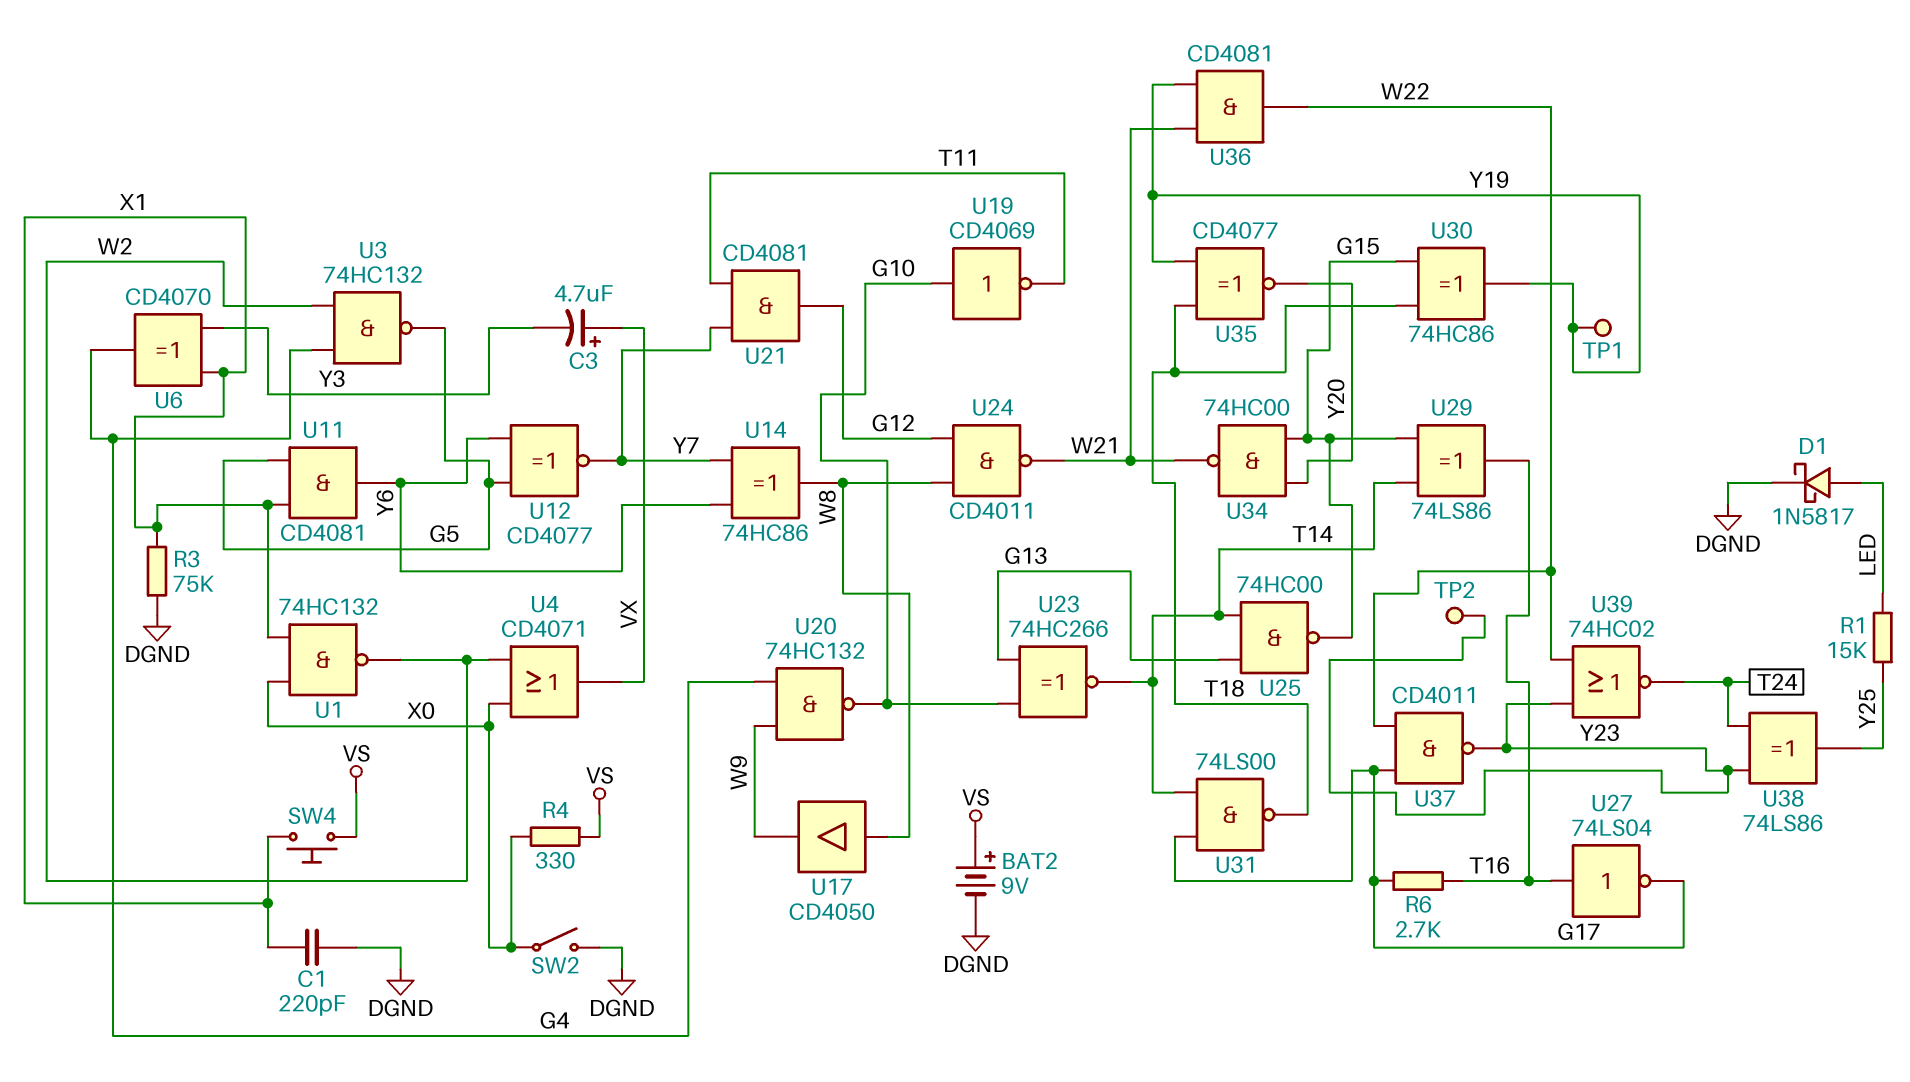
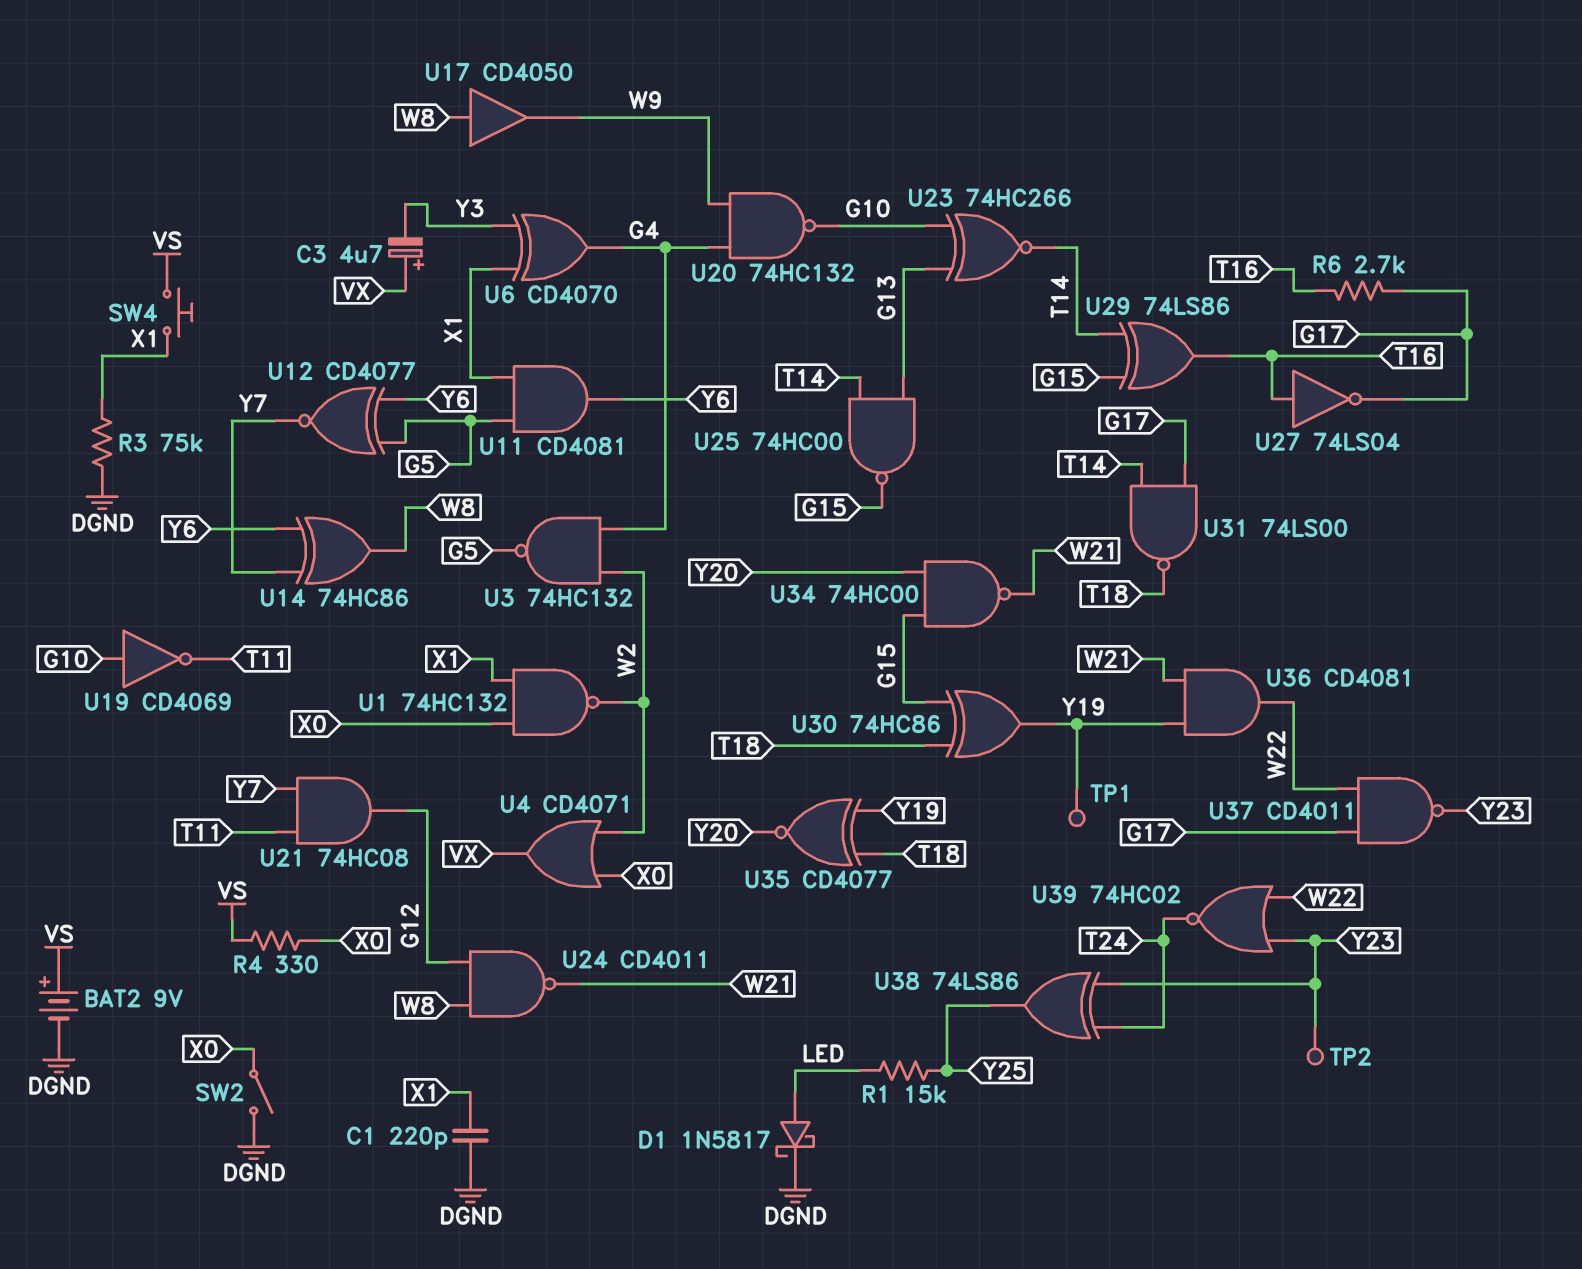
U21: AND CD4081 (in T11, in Y7, out G12) -> AND 74HC08 (in T11, in Y7, out G12)

